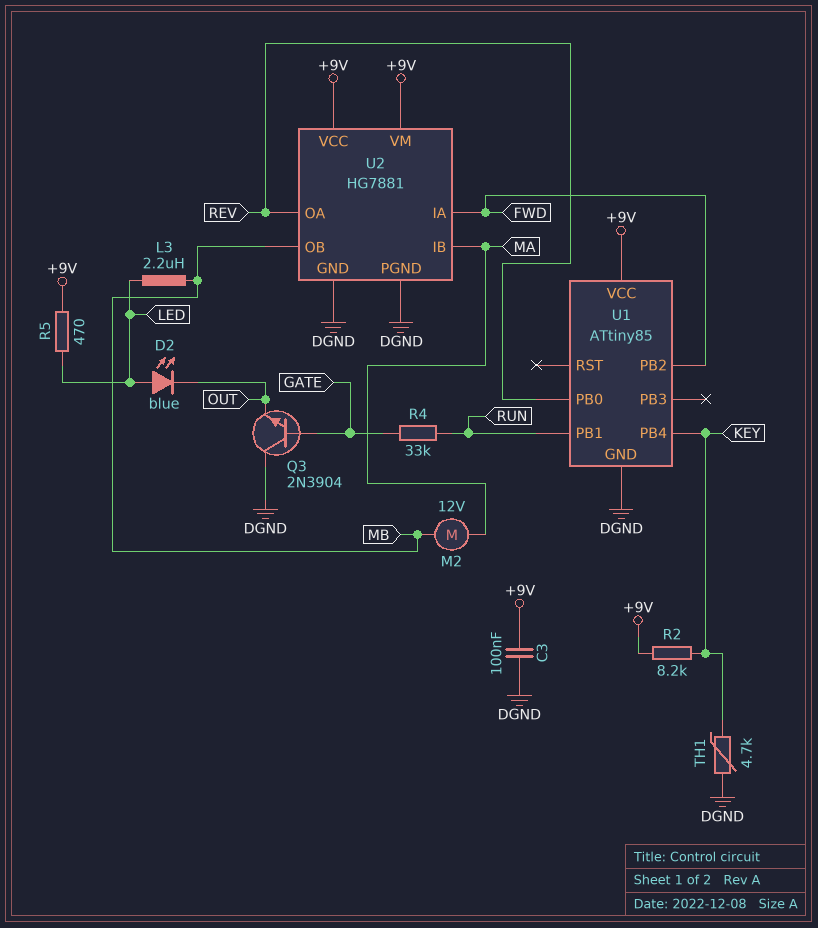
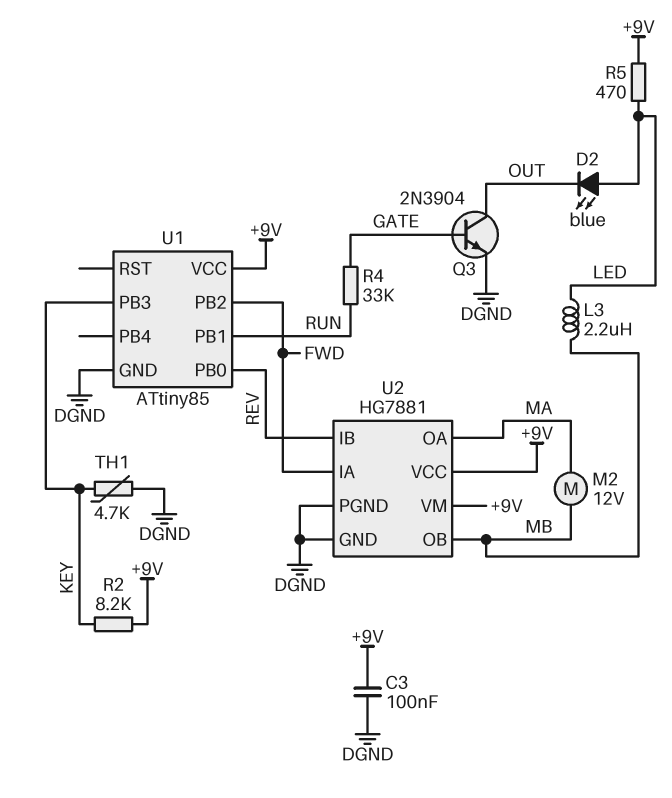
Q3: NPN 2N3904 (B GATE, C DGND, E OUT) -> NPN 2N3904 (B GATE, C OUT, E DGND)
U1 pin PB3: none -> KEY
U1 pin PB4: KEY -> none
U2 pin IB: MA -> REV
U2 pin OA: REV -> MA

